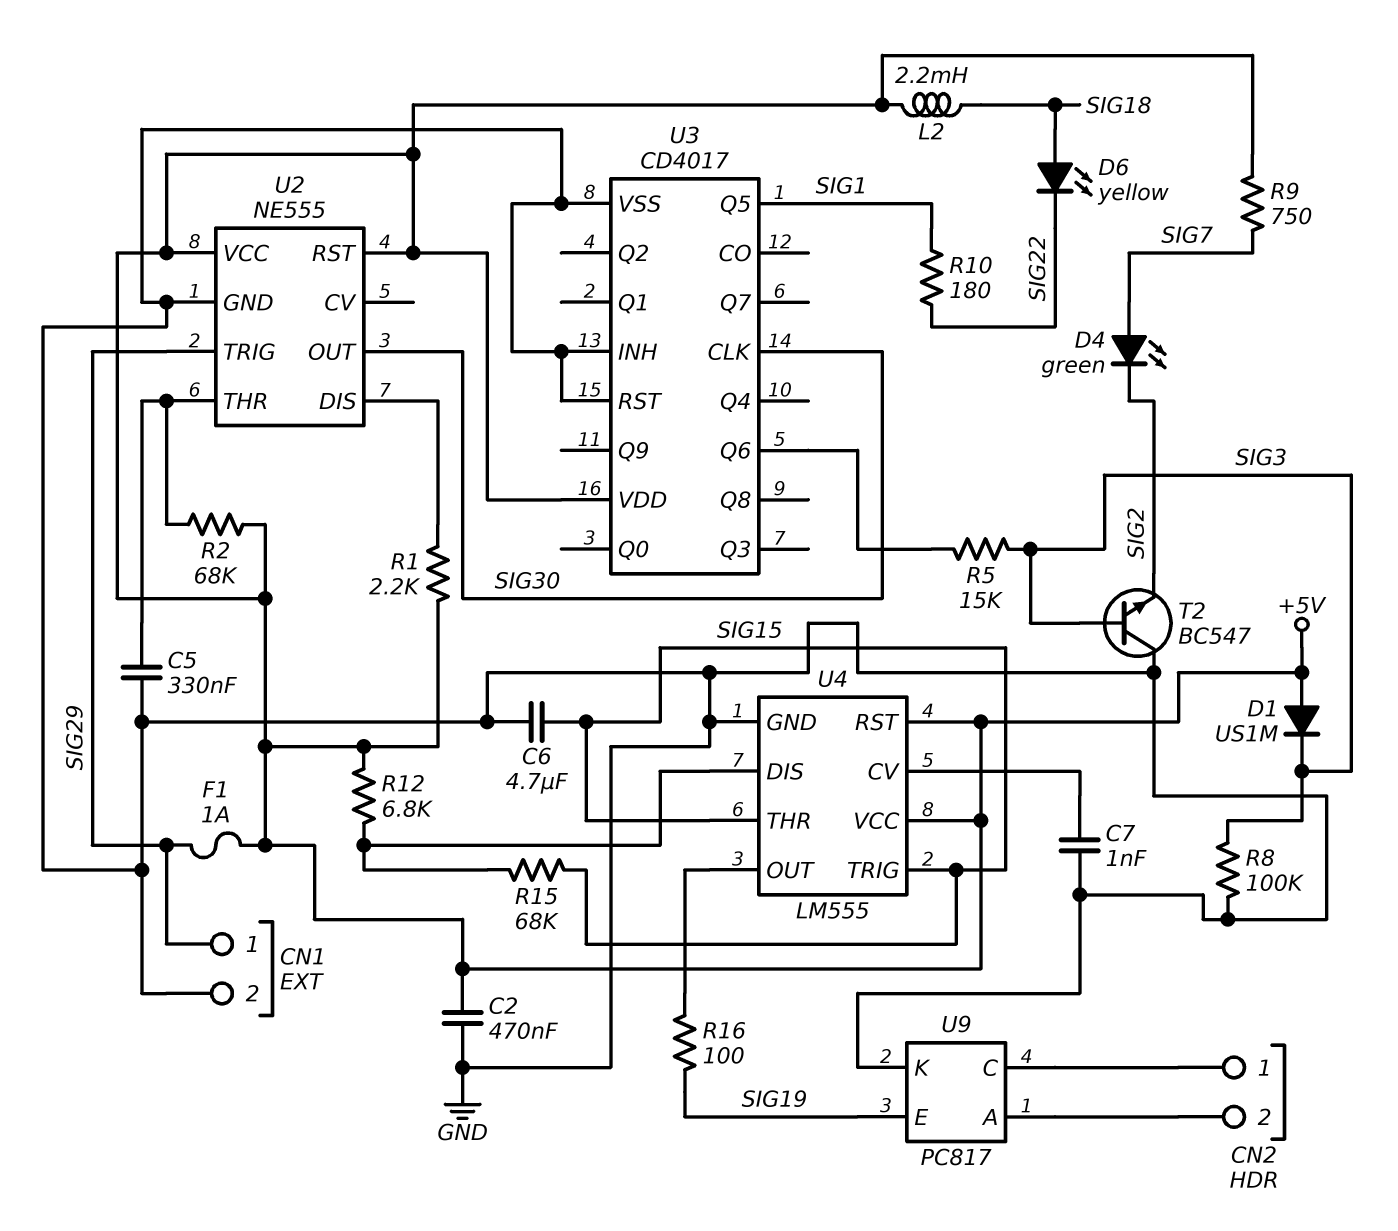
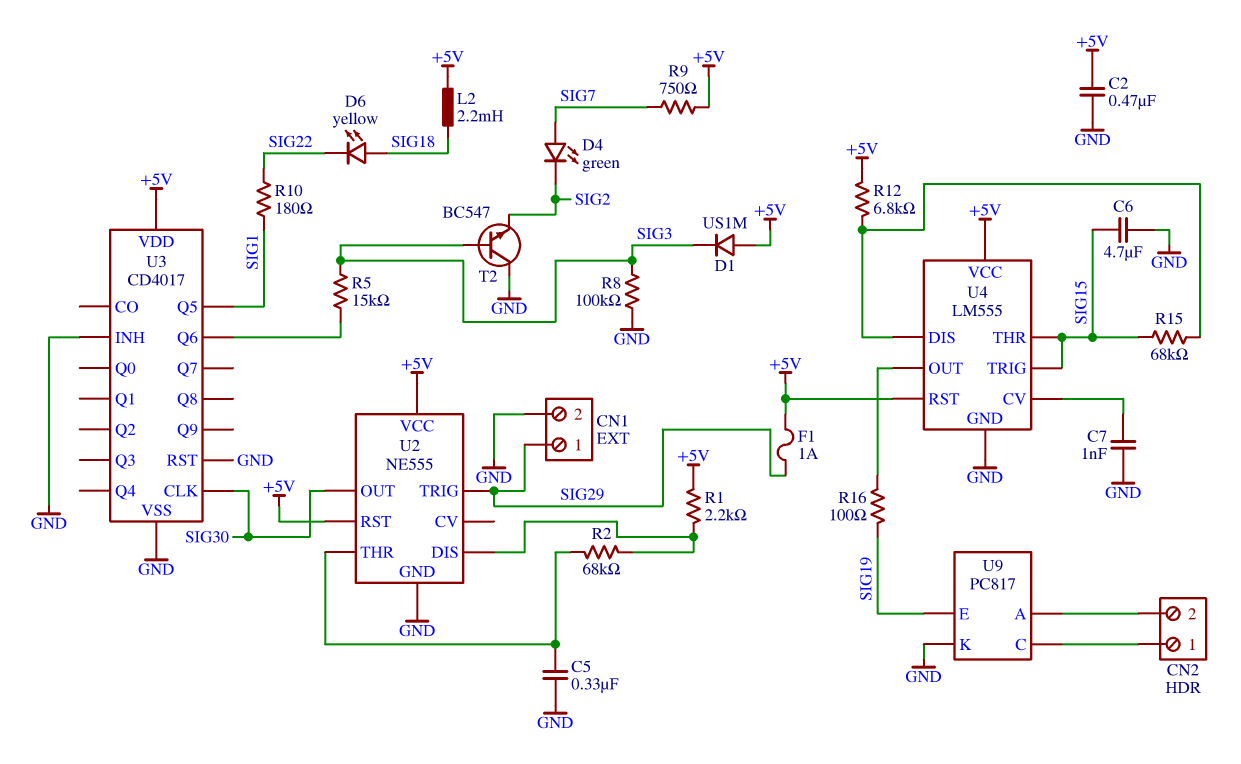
R2: 68k (+5V, U2/THR) -> 68k (U2/DIS, U2/THR)

